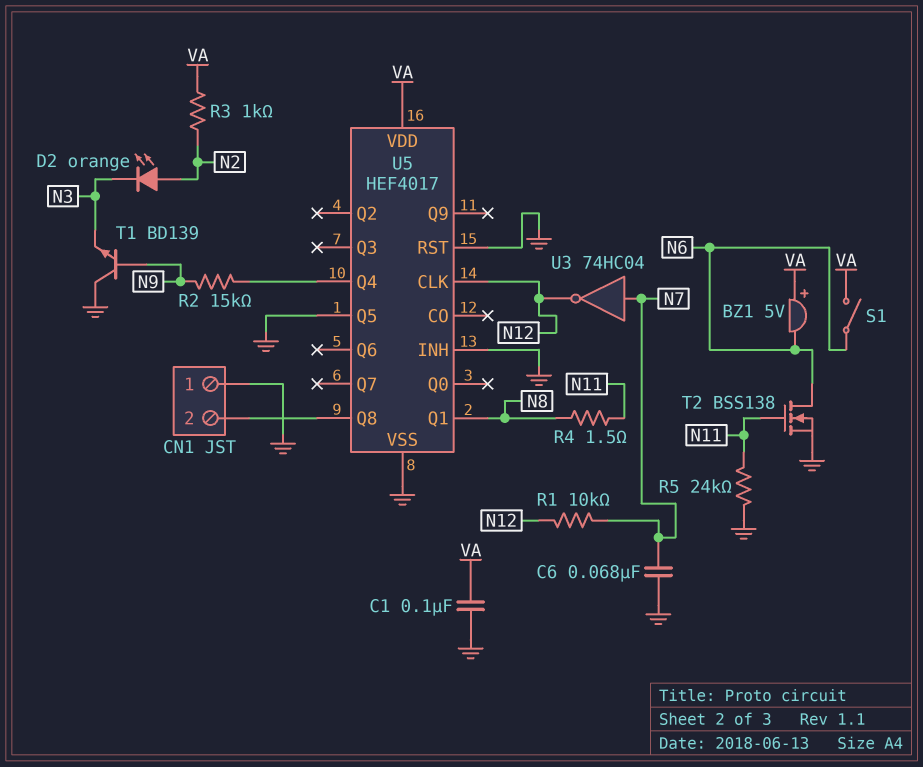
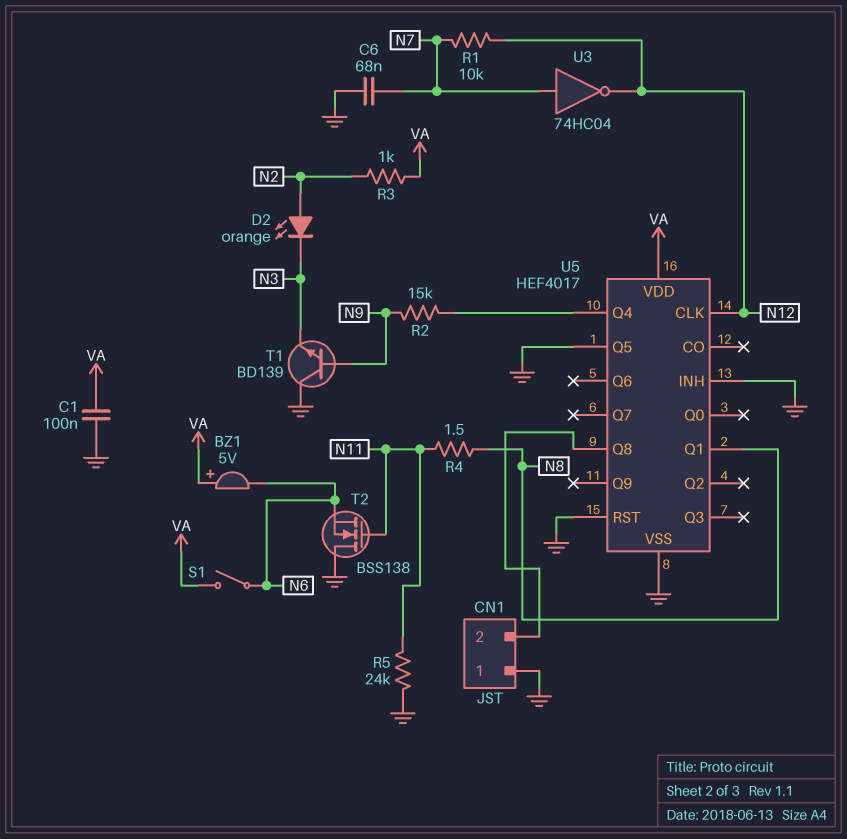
T2: NMOS BSS138 (G N11, D N6, S GND) -> NMOS BSS138 (G N11, D GND, S N6)

